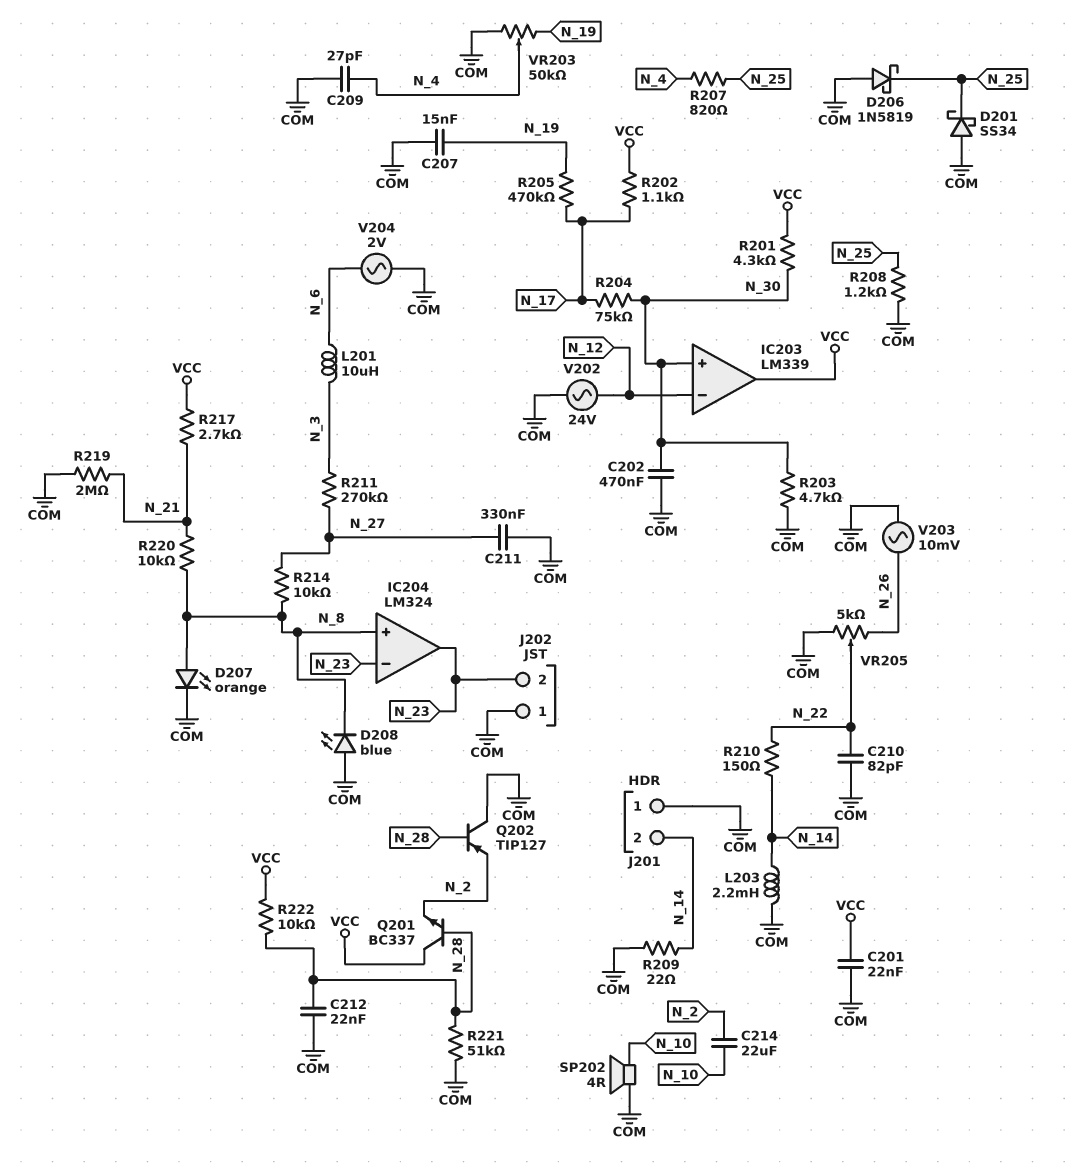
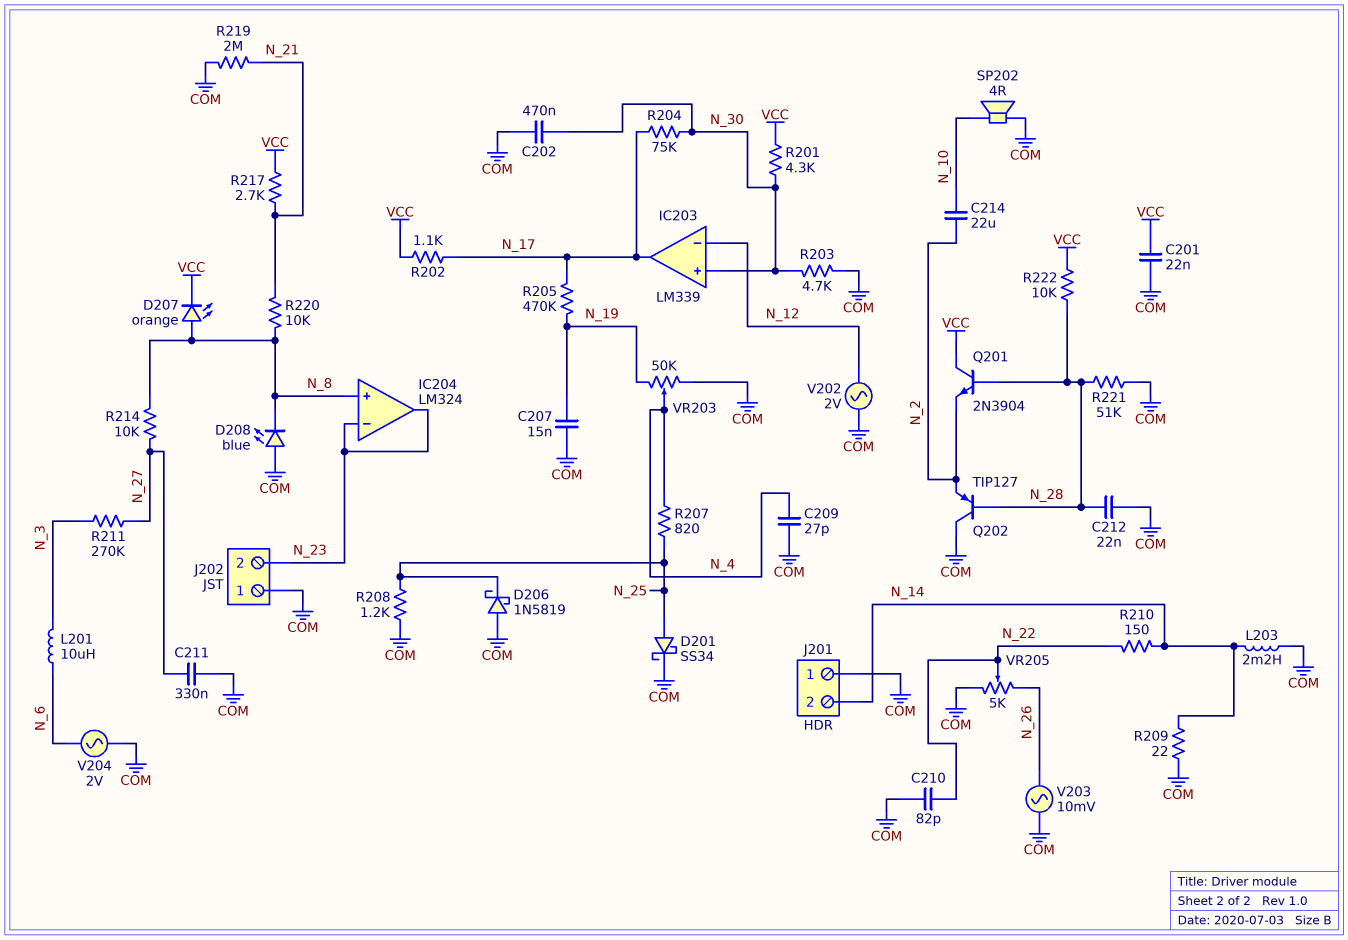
D201: schottky SS34 (A COM, K N_25) -> schottky SS34 (A N_25, K COM)
D207: LED orange (A N_8, K COM) -> LED orange (A N_8, K VCC)
IC203 pin out: VCC -> N_17
Q201: NPN BC337 (B N_28, C VCC, E N_2) -> NPN 2N3904 (B N_28, C VCC, E N_2)
V202: AC 24V (COM, N_12) -> AC 2V (COM, N_12)

